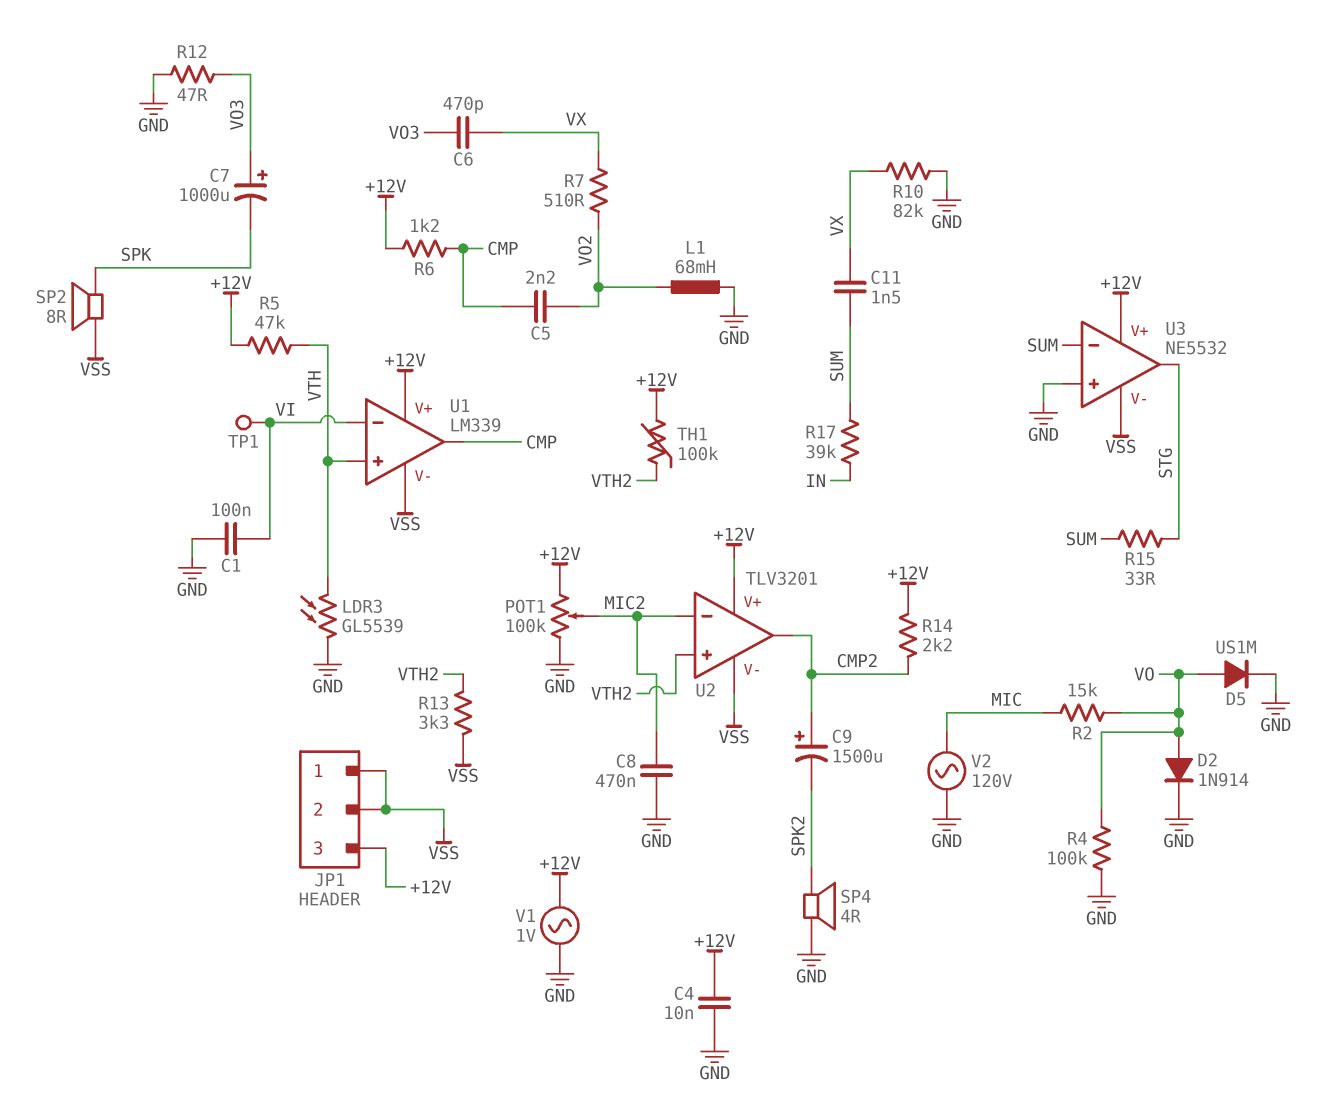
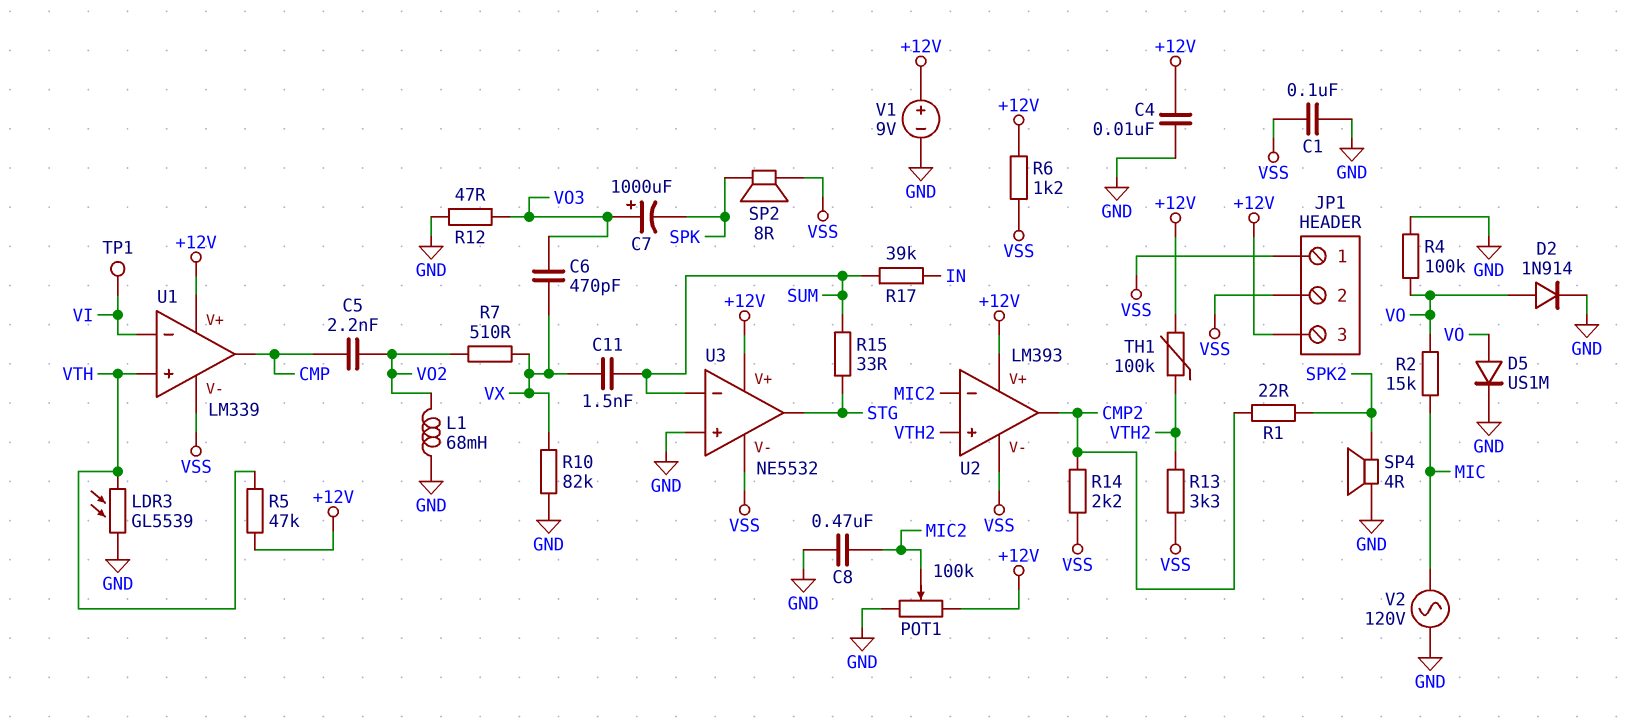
C1: 100nF (GND, VI) -> 100nF (GND, VSS)
C9: 1500uF (plus CMP2, minus SPK2) -> none
R1: none -> 22 (CMP2, SPK2)
R6: 1.2k (+12V, CMP) -> 1.2k (+12V, VSS)
R14: 2.2k (+12V, CMP2) -> 2.2k (CMP2, VSS)
U2: TLV3201 -> LM393
V1: AC 1V (+12V, GND) -> 9V (plus +12V, minus GND)

